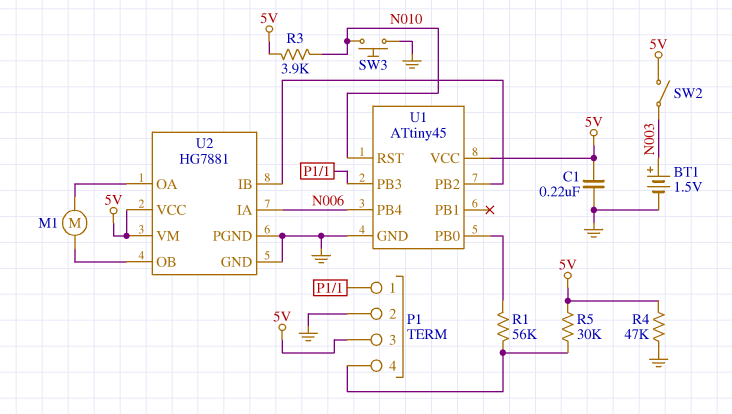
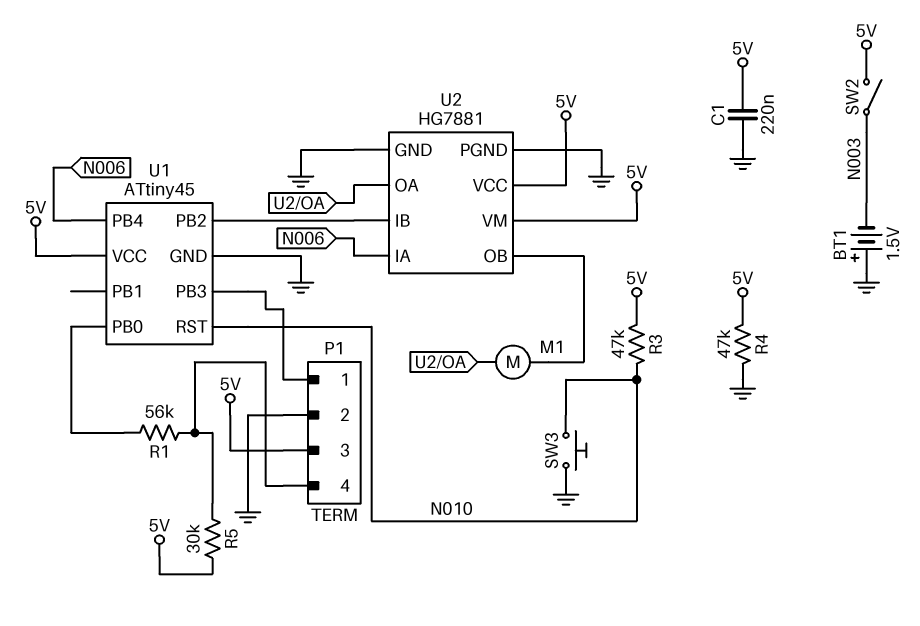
BT1: 1.5V (plus N003, minus GND) -> 1.5V (plus GND, minus N003)
R3: 3.9k (5V, N010) -> 47k (5V, N010)

